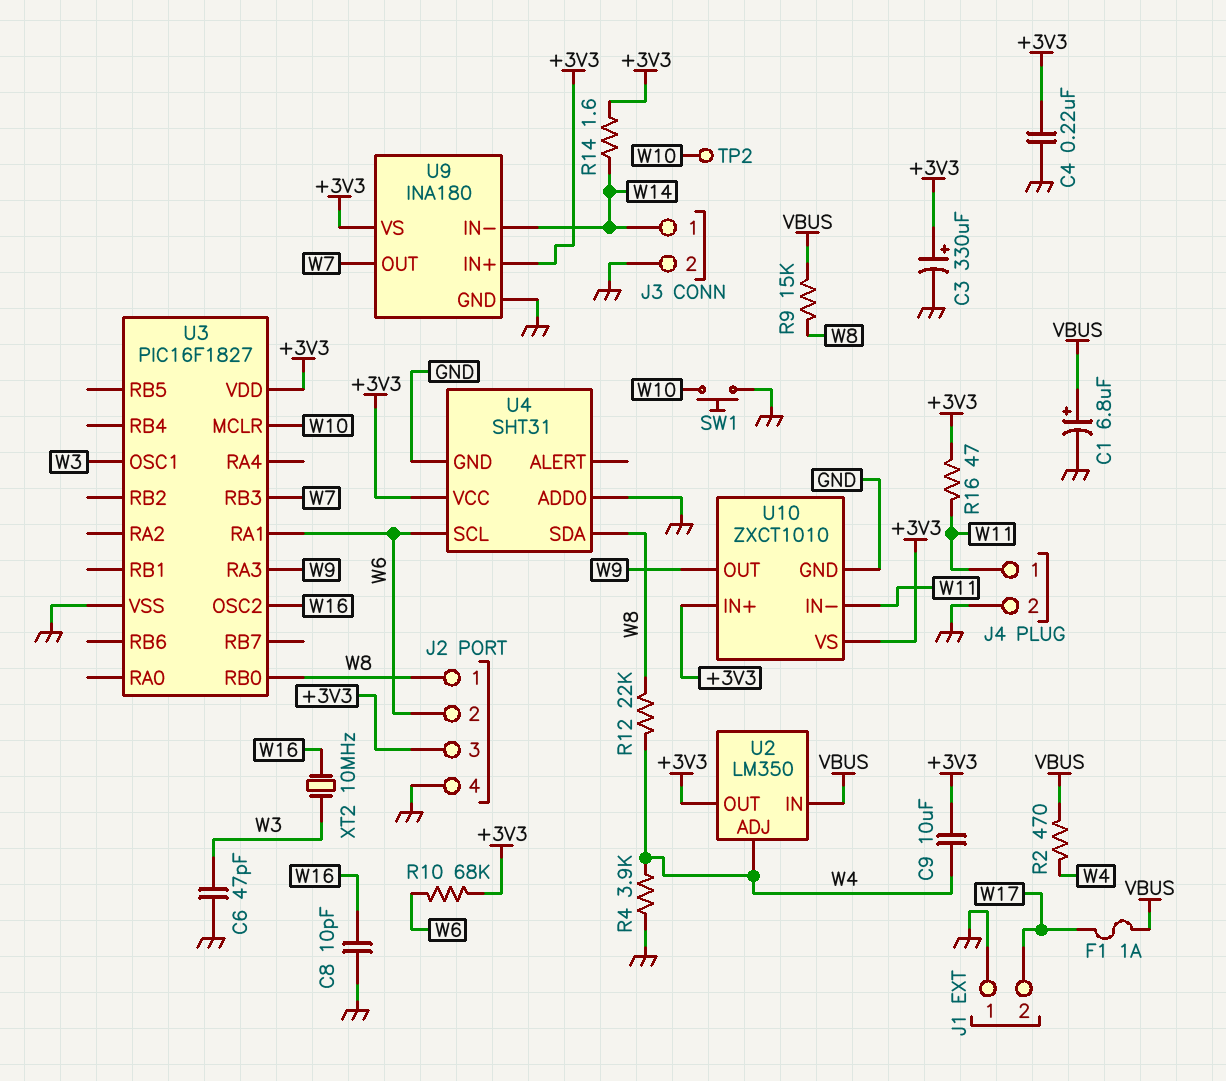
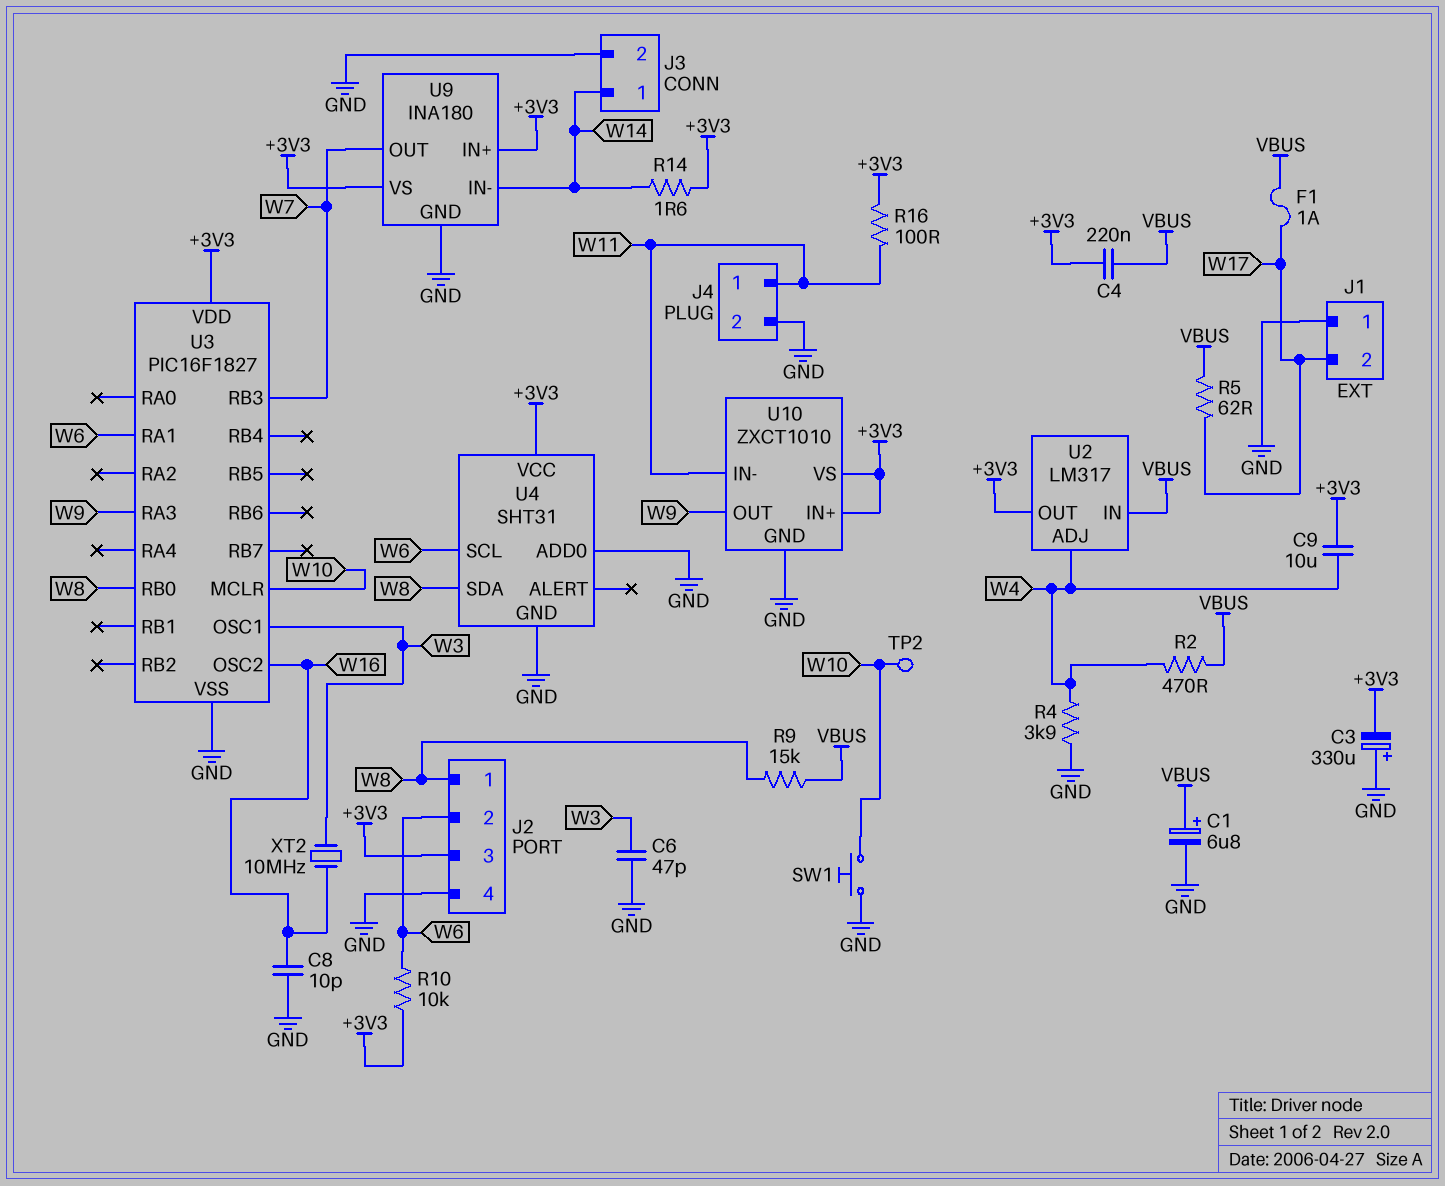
C3: 330uF (plus +3V3, minus GND) -> 330uF (plus GND, minus +3V3)
C4: 220nF (+3V3, GND) -> 220nF (+3V3, VBUS)
R5: none -> 62 (VBUS, W17)
R10: 68k (+3V3, W6) -> 10k (+3V3, W6)
R12: 22k (W4, W8) -> none
R16: 47 (+3V3, W11) -> 100 (+3V3, W11)
U2: LM350 -> LM317

